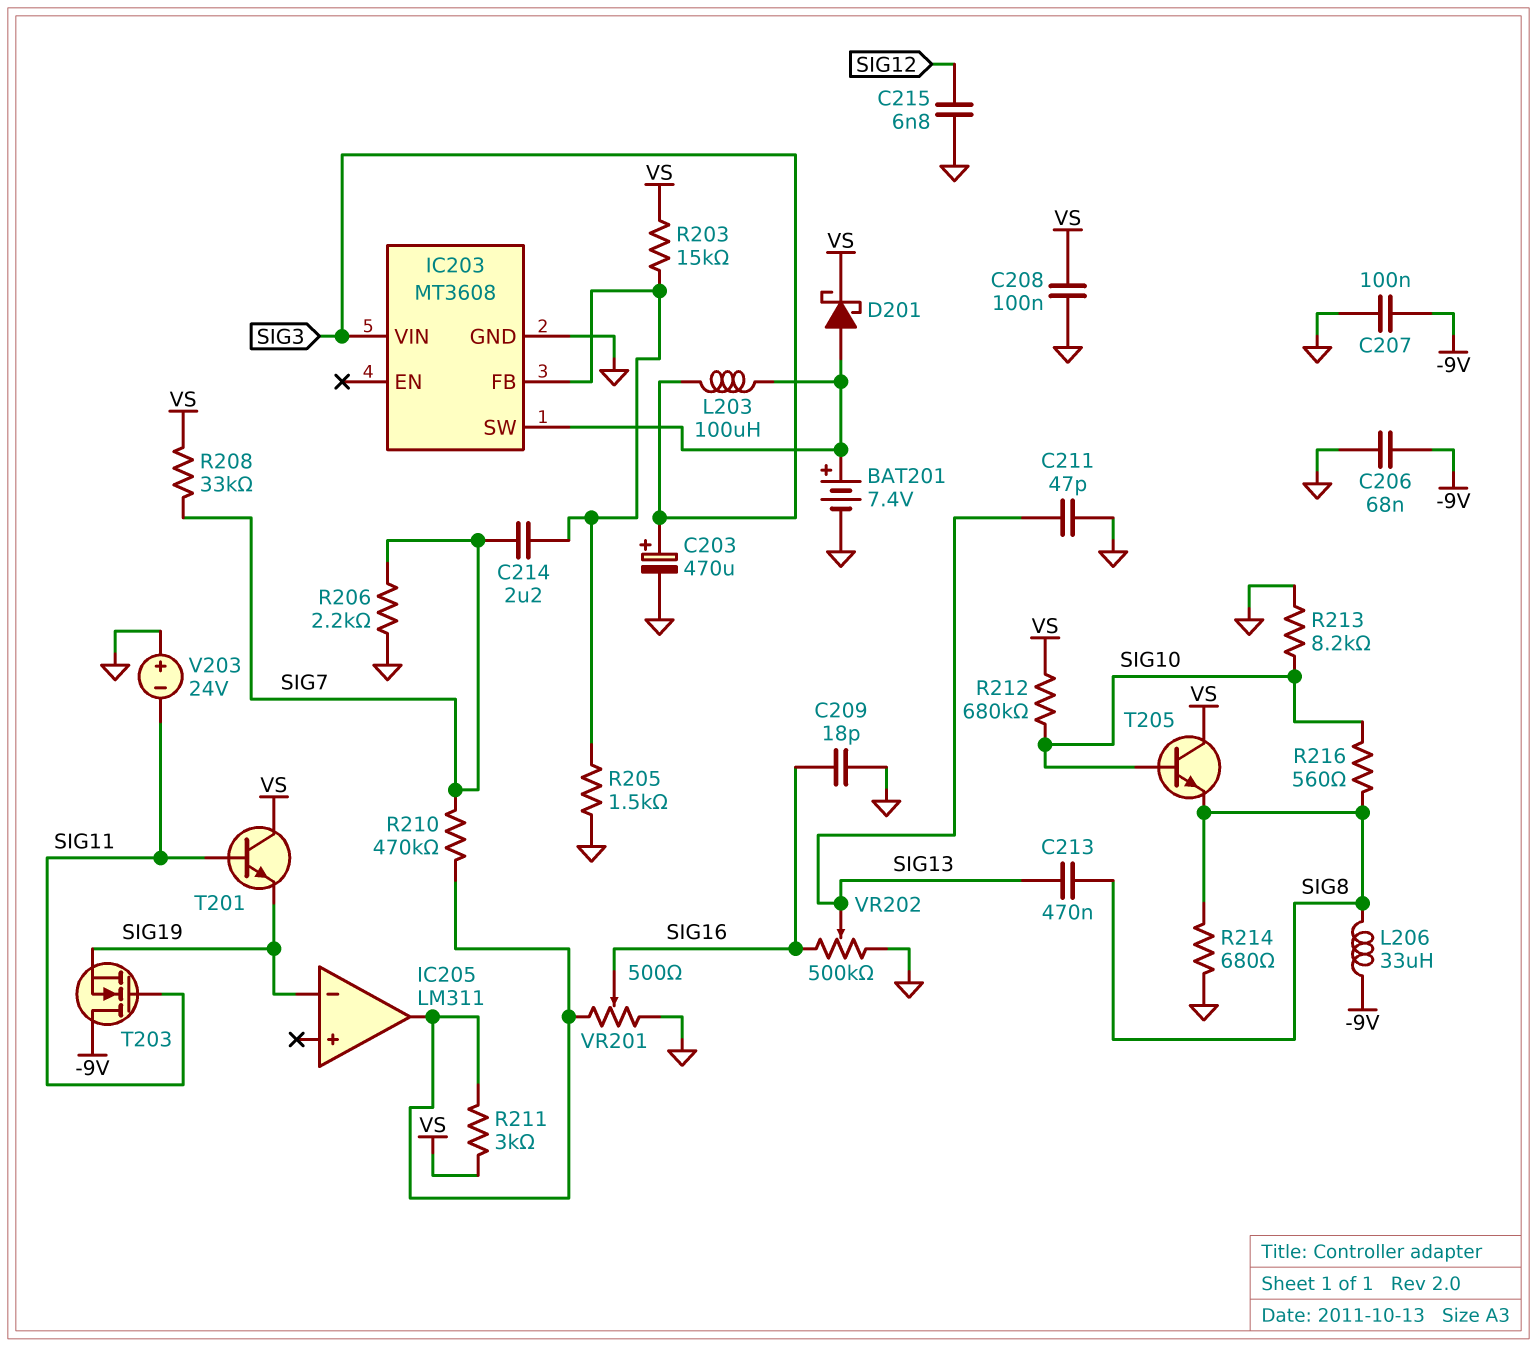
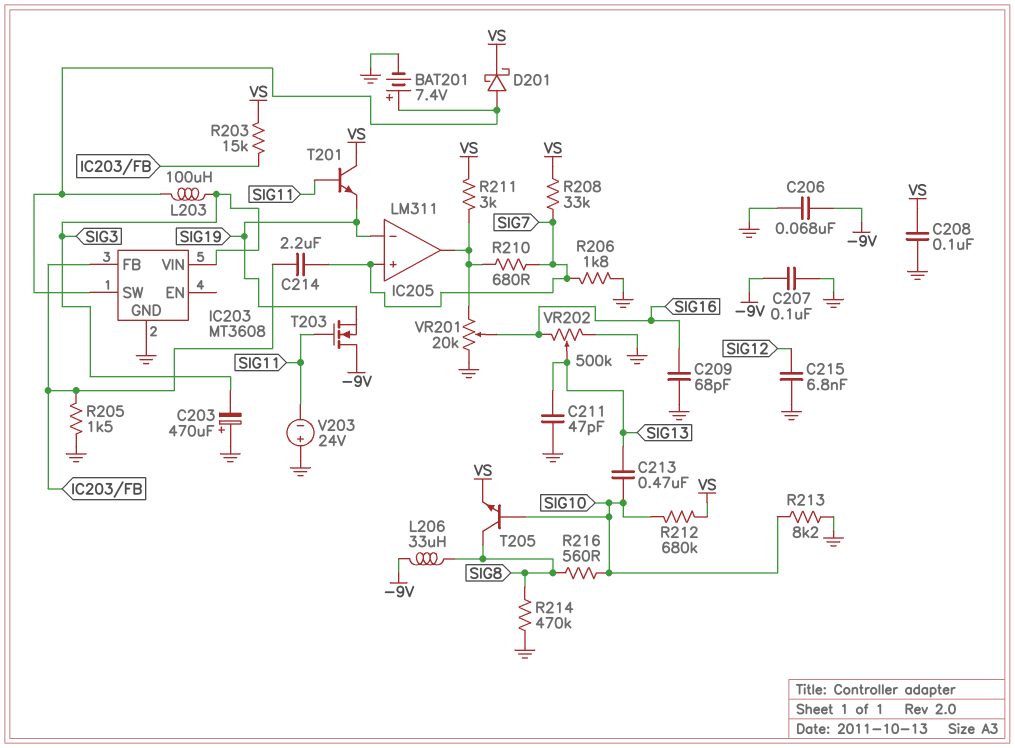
C203: 470uF (plus SIG3, minus GND) -> 470uF (plus GND, minus SIG3)
C209: 18pF (GND, SIG16) -> 68pF (GND, SIG16)
C213: 470nF (SIG8, SIG13) -> 470nF (SIG10, SIG13)
IC205 pin in+: none -> SIG7
R206: 2.2k (GND, SIG7) -> 1.8k (GND, SIG7)
R210: 470k (IC205/out, SIG7) -> 680 (IC205/out, SIG7)
R214: 680 (GND, SIG8) -> 470k (GND, SIG8)
T205: NPN (B SIG10, C VS, E SIG8) -> NPN (B SIG10, C SIG8, E VS)
VR201: 500 (GND, IC205/out, wiper SIG16) -> 20k (GND, IC205/out, wiper SIG16)

